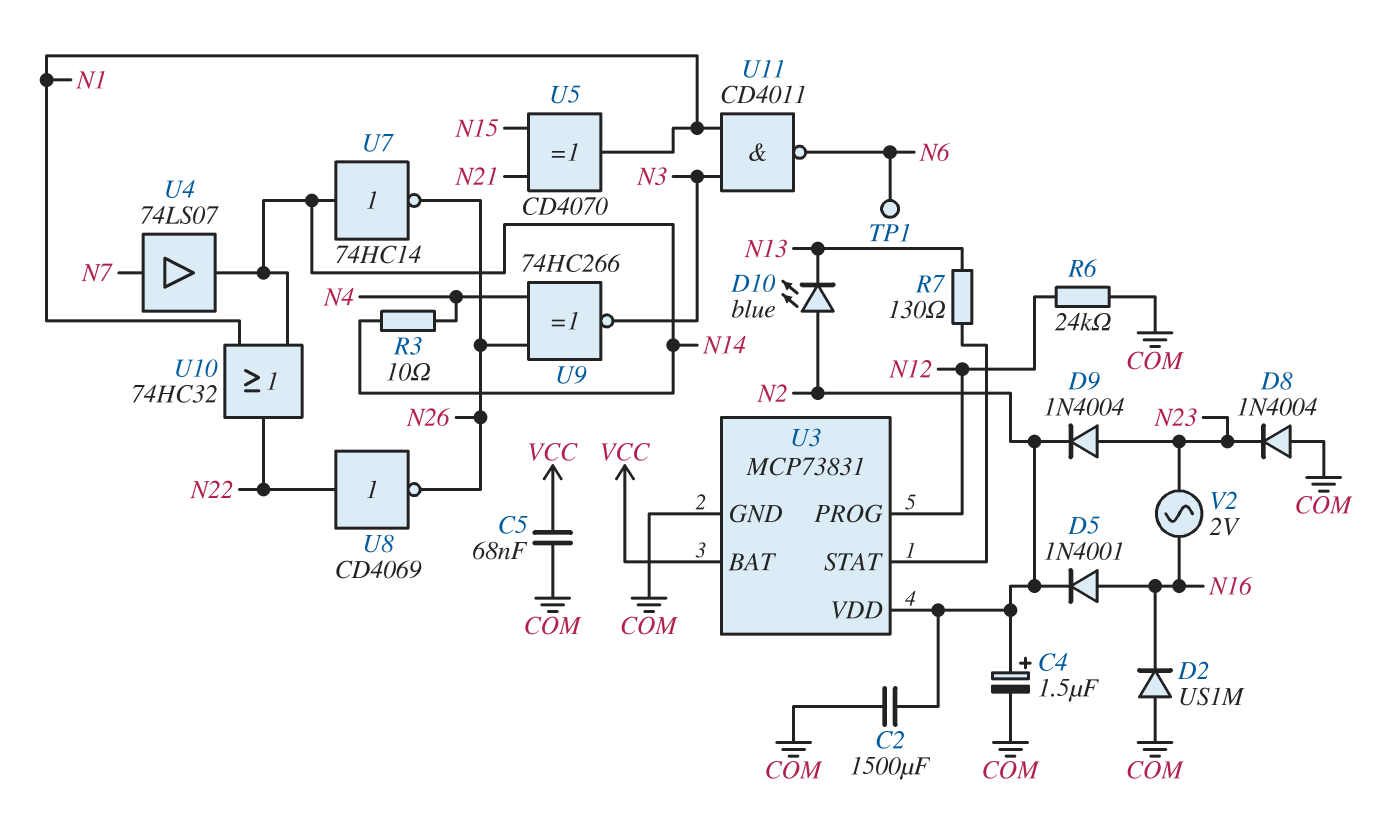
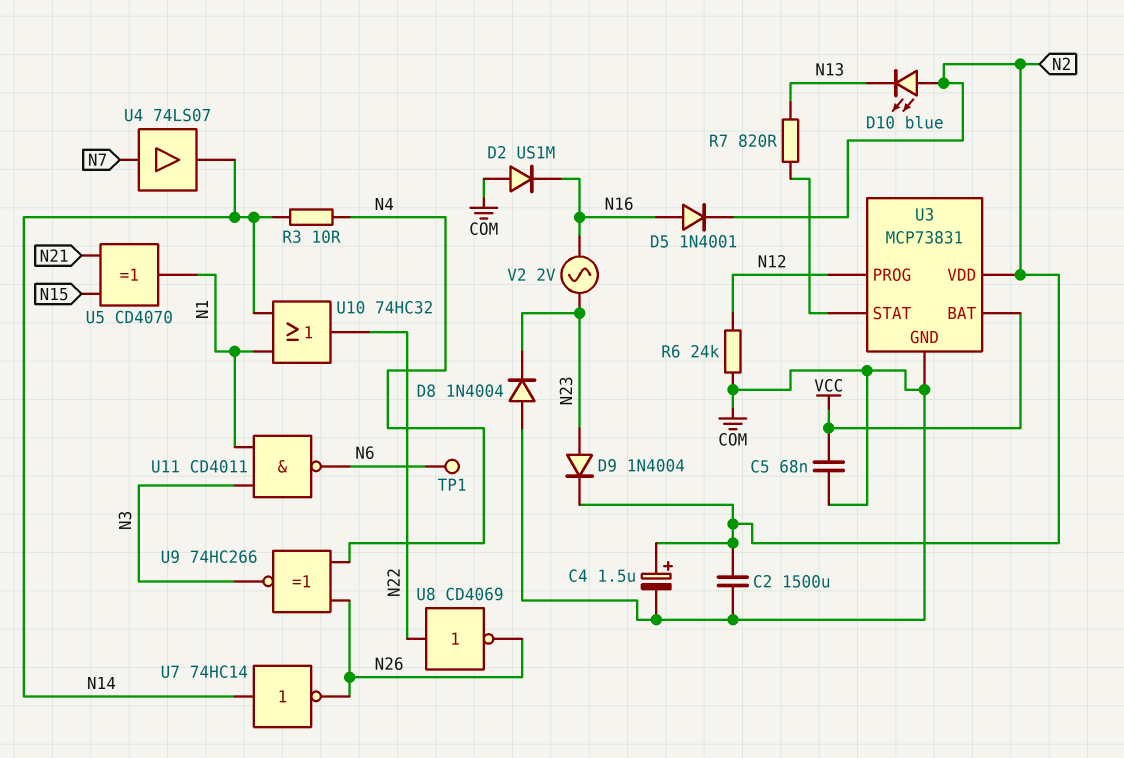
R7: 130 (N13, U3/STAT) -> 820 (N13, U3/STAT)

